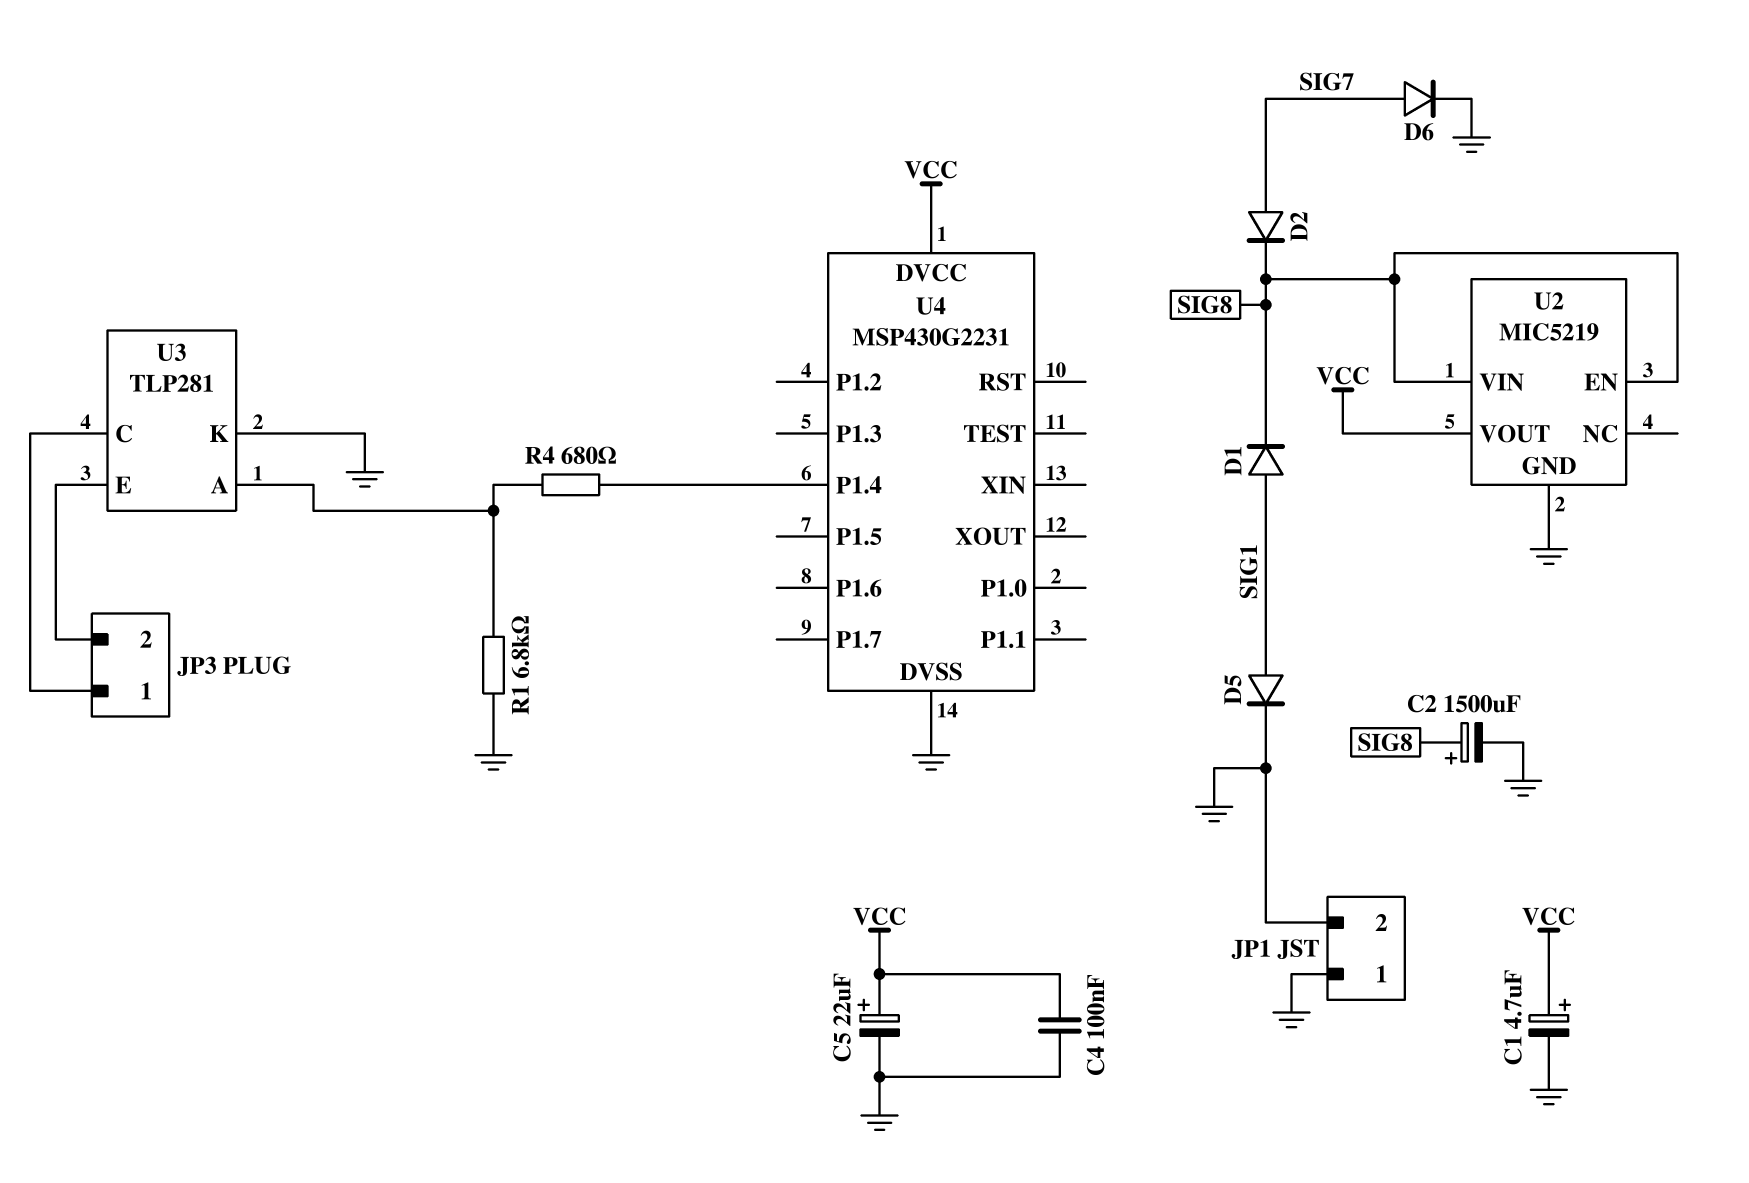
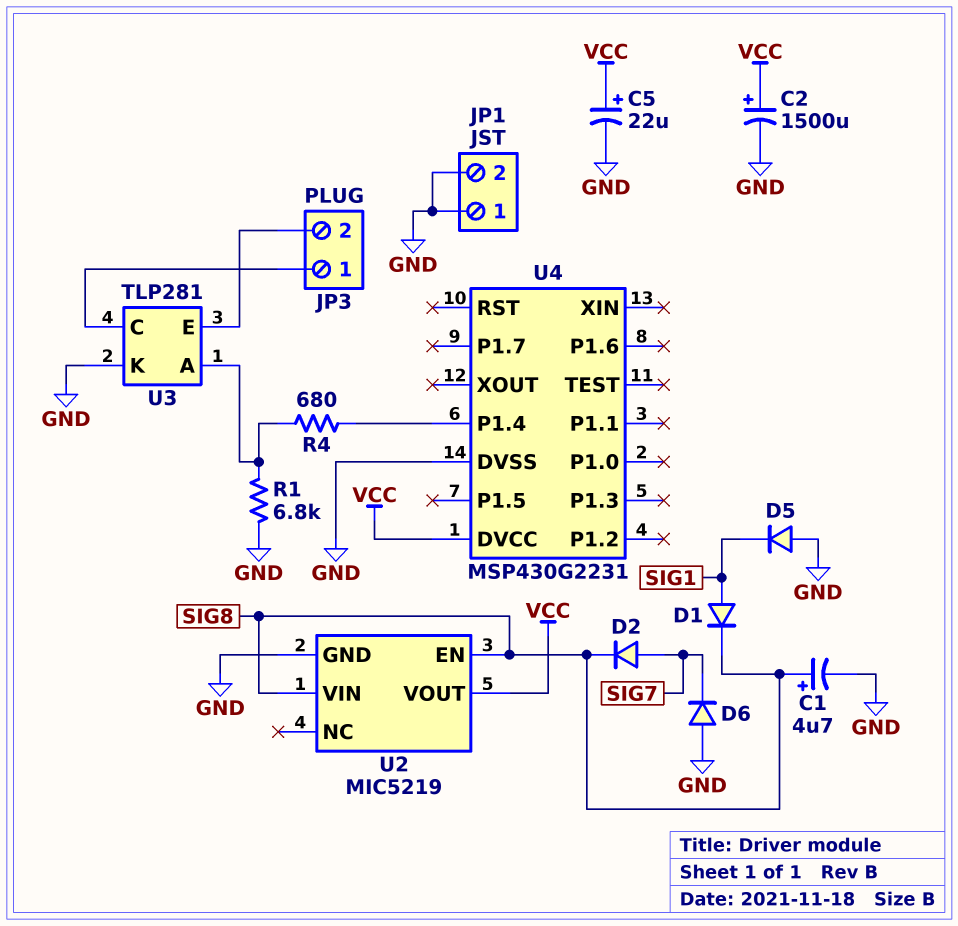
C1: 4.7uF (plus VCC, minus GND) -> 4.7uF (plus SIG8, minus GND)
C2: 1500uF (plus SIG8, minus GND) -> 1500uF (plus VCC, minus GND)
C4: 100nF (GND, VCC) -> none
D5: diode (A SIG1, K GND) -> diode (A GND, K SIG1)
D6: diode (A SIG7, K GND) -> diode (A GND, K SIG7)

